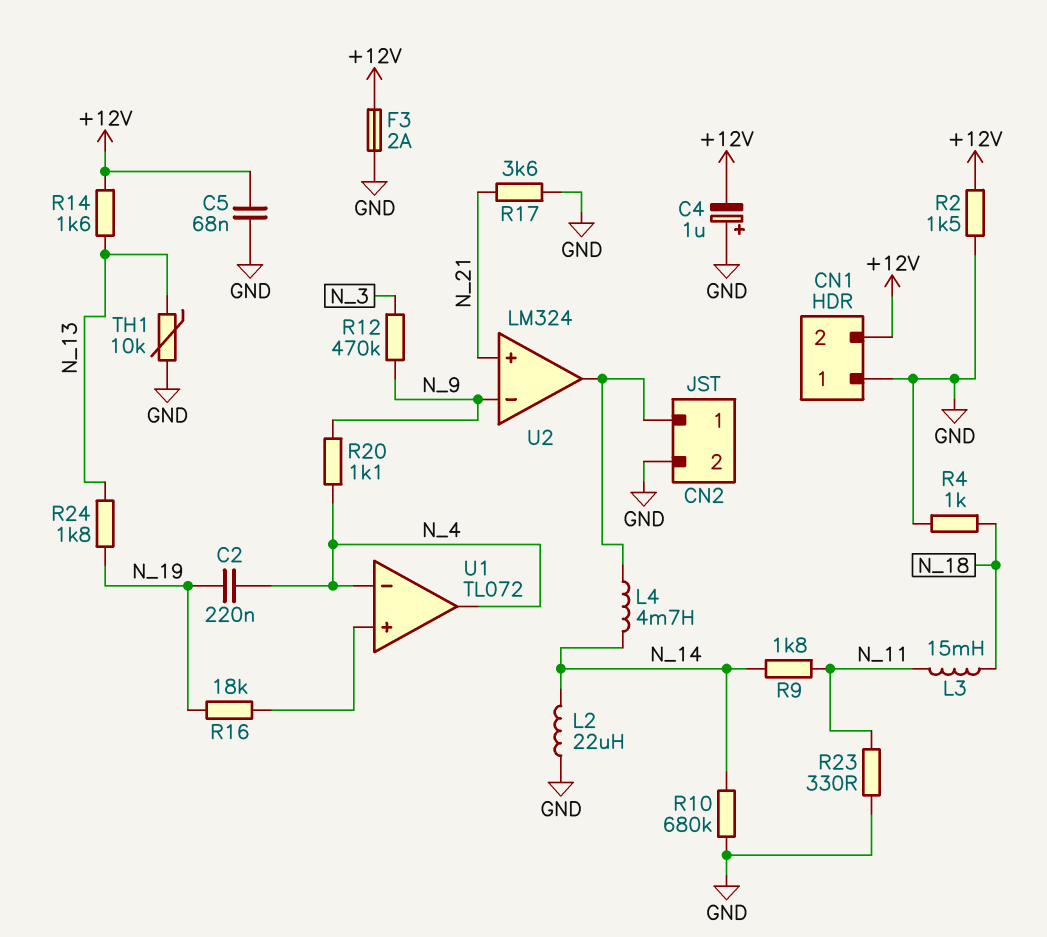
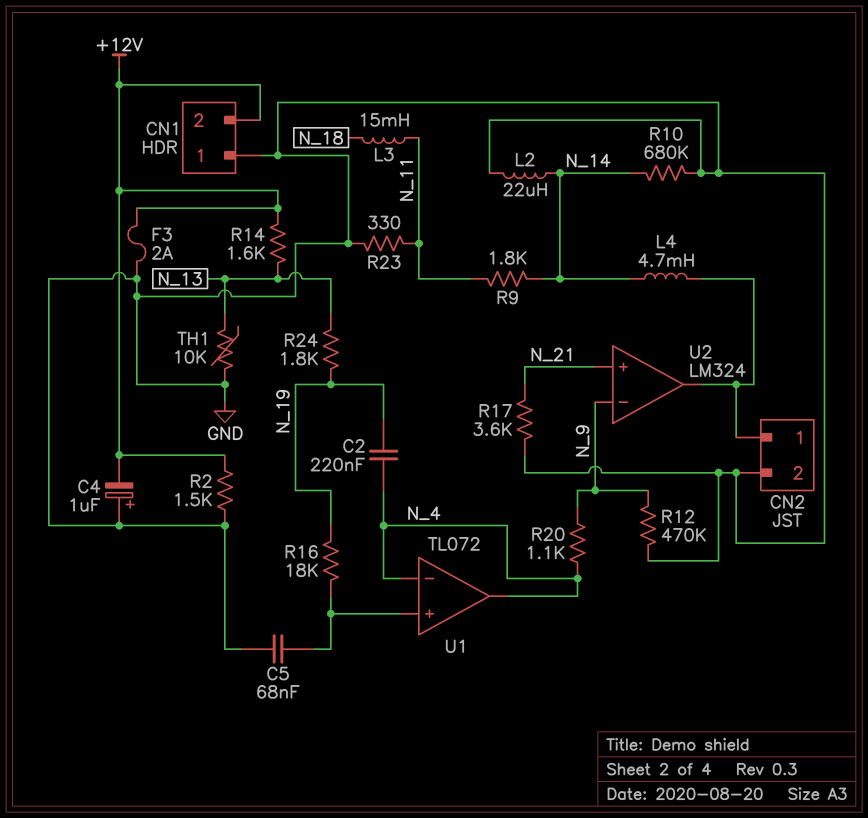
C5: 68nF (+12V, GND) -> 68nF (GND, U1/in+)
R4: 1k (GND, N_18) -> none
R12: 470k (N_3, N_9) -> 470k (GND, N_9)

